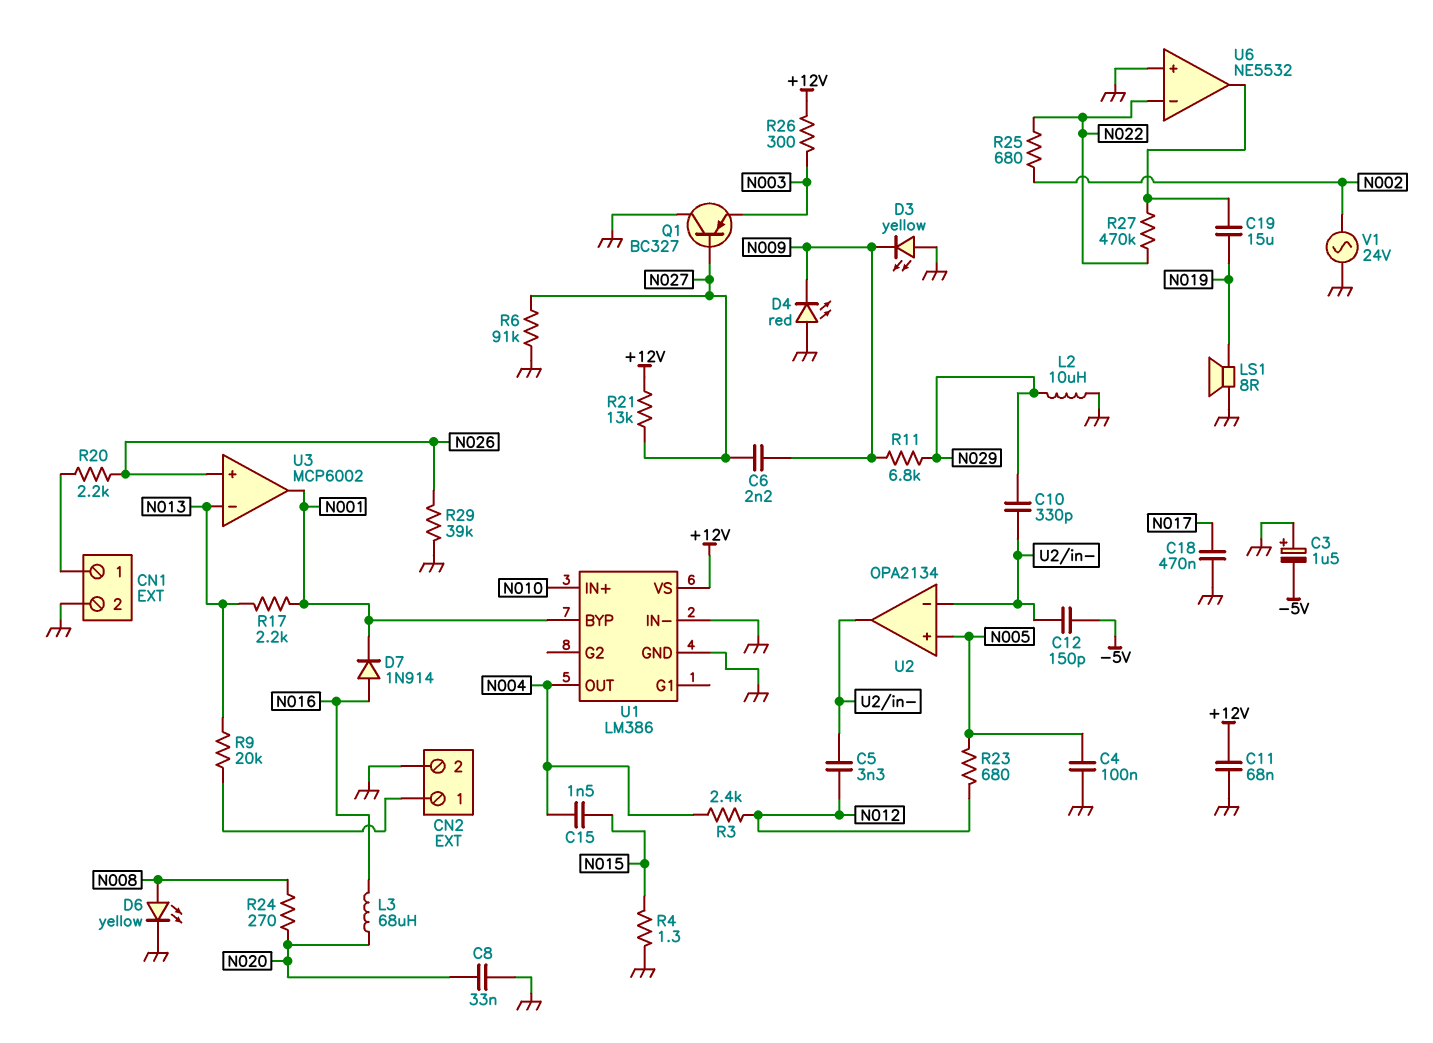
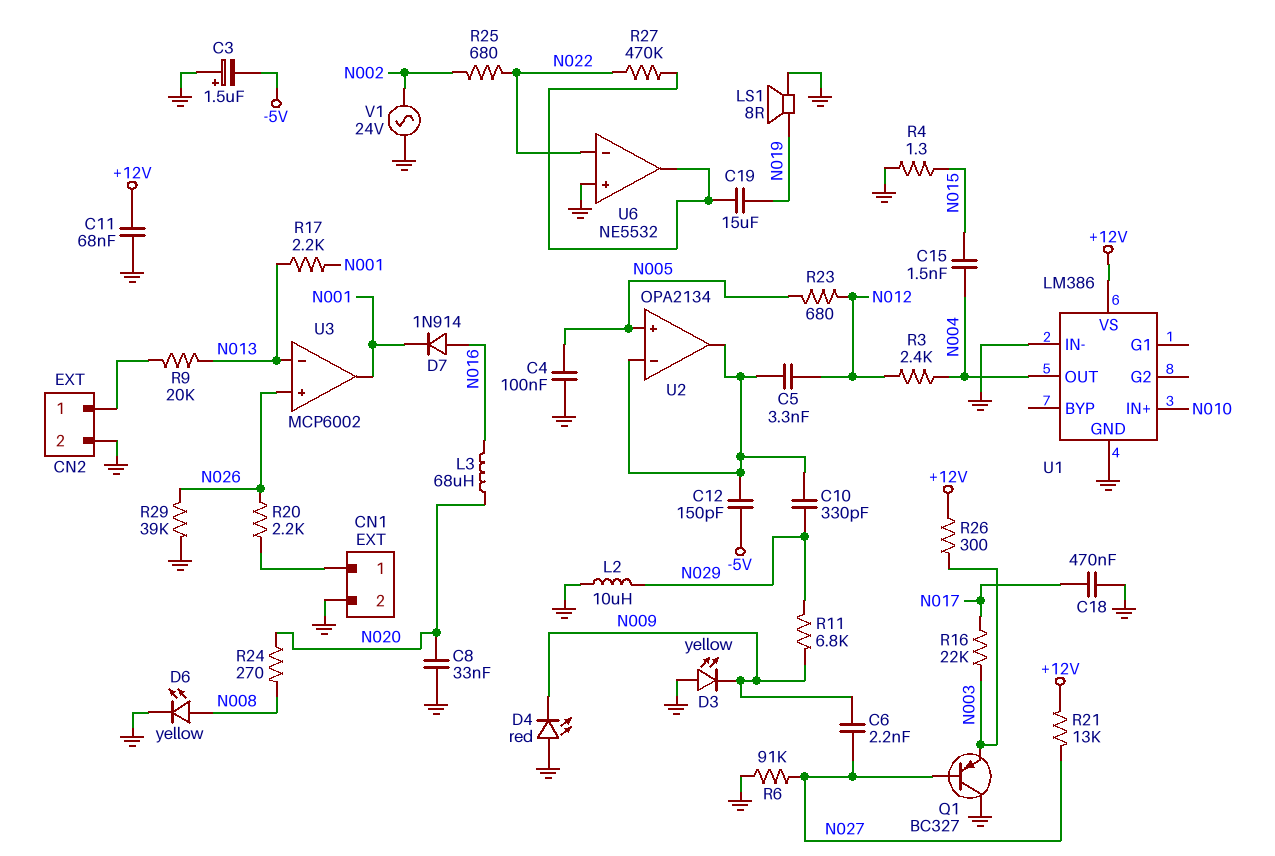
R16: none -> 22k (N003, N017)
U1 pin BYP: N001 -> none

